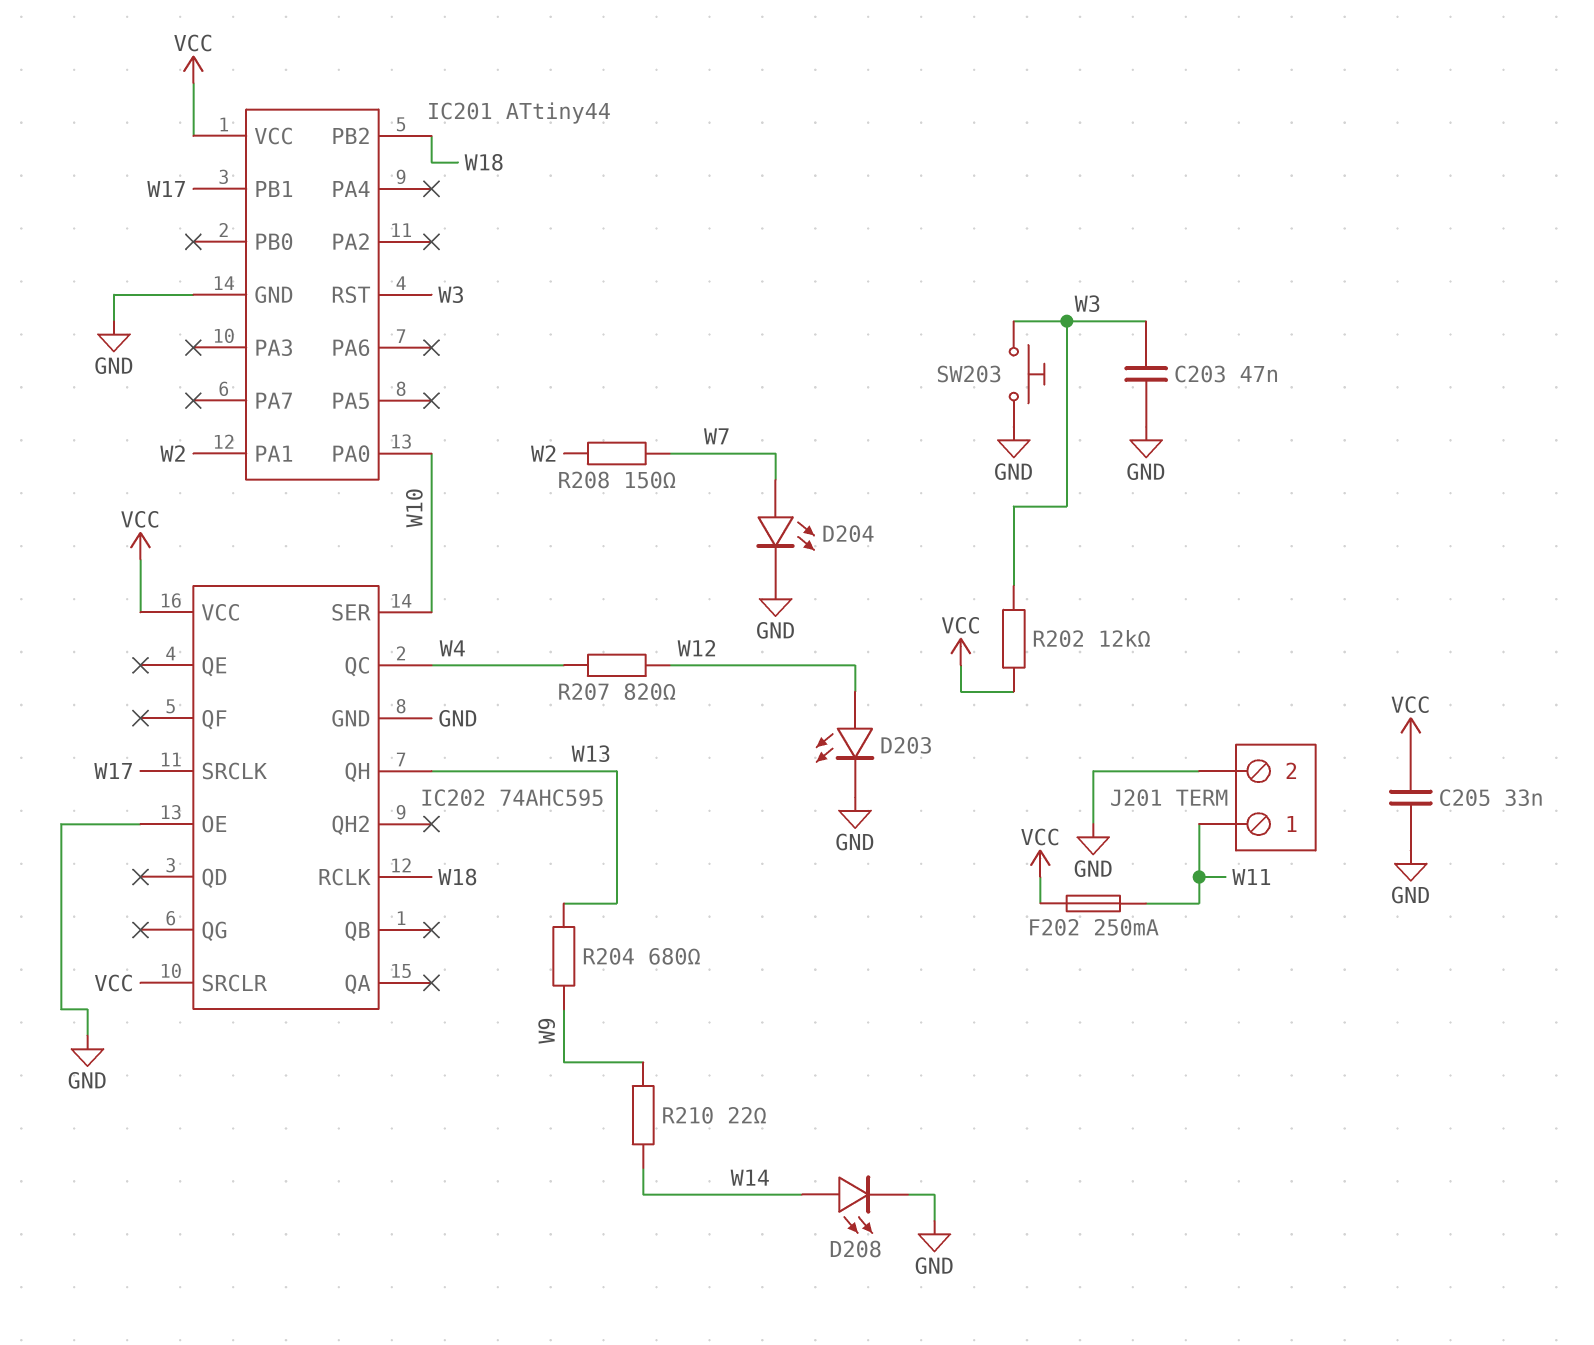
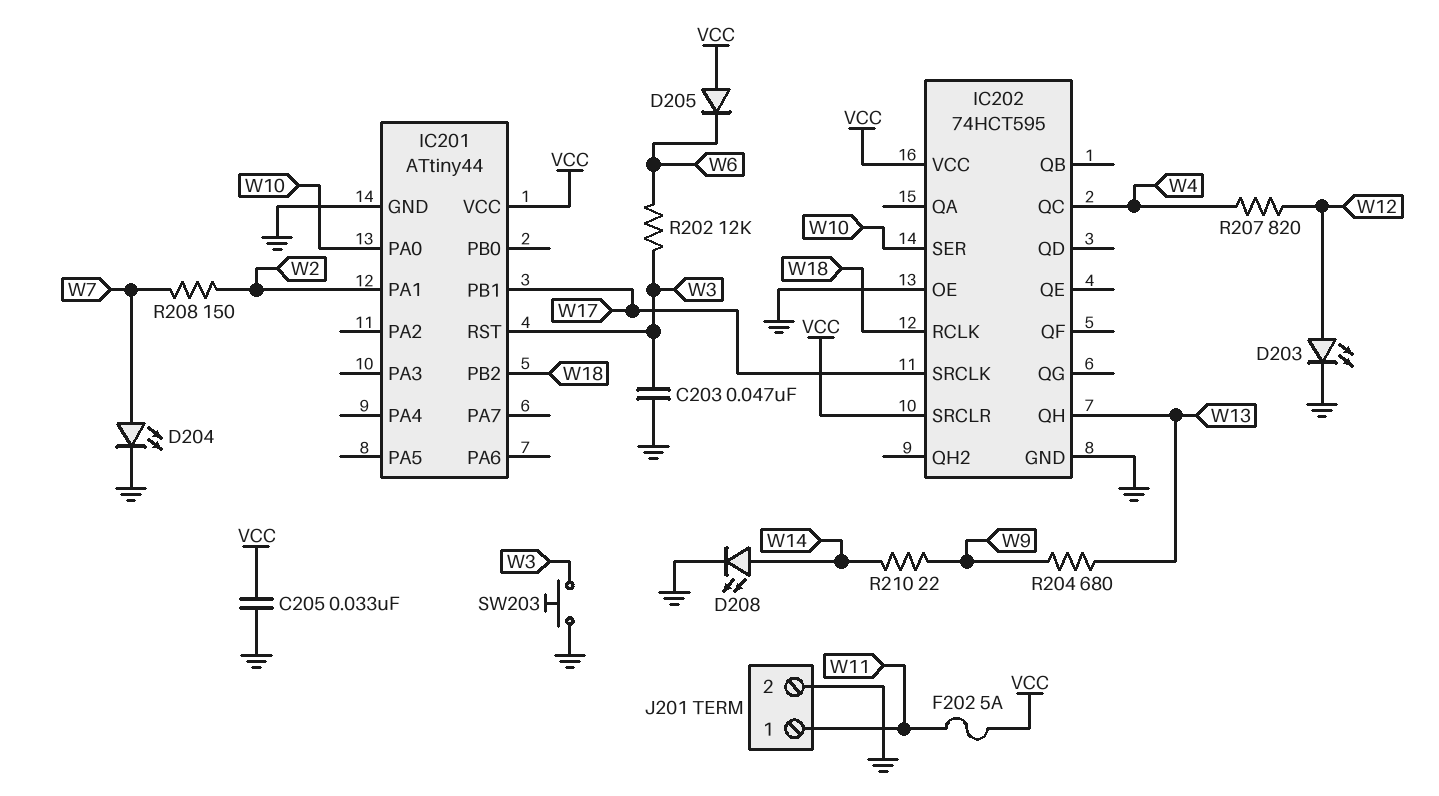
D205: none -> diode (A VCC, K W6)
F202: 250mA (VCC, W11) -> 5A (VCC, W11)
IC202: 74AHC595 -> 74HCT595
R202: 12k (VCC, W3) -> 12k (W3, W6)

